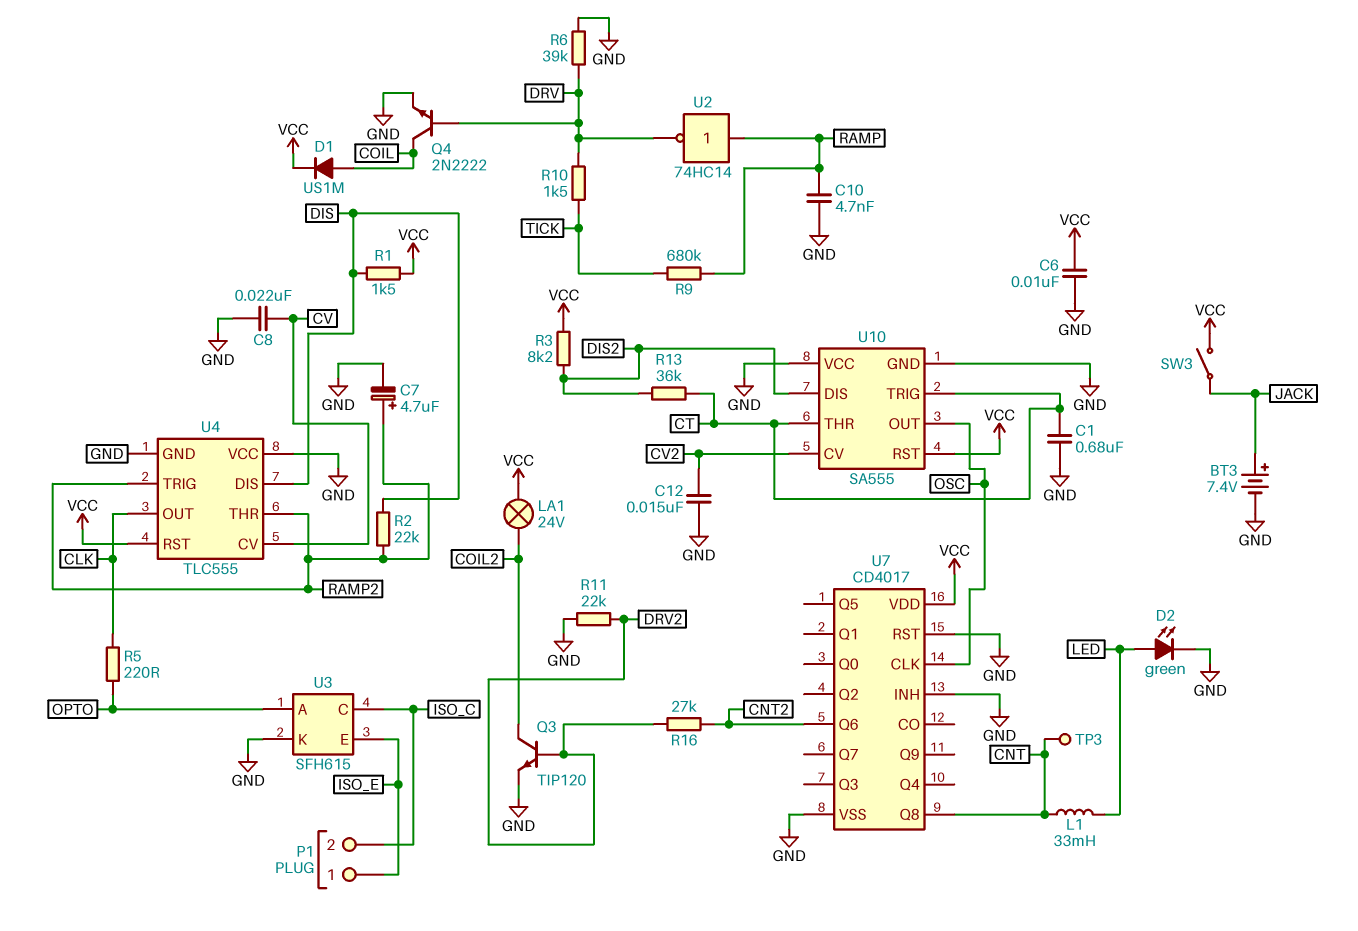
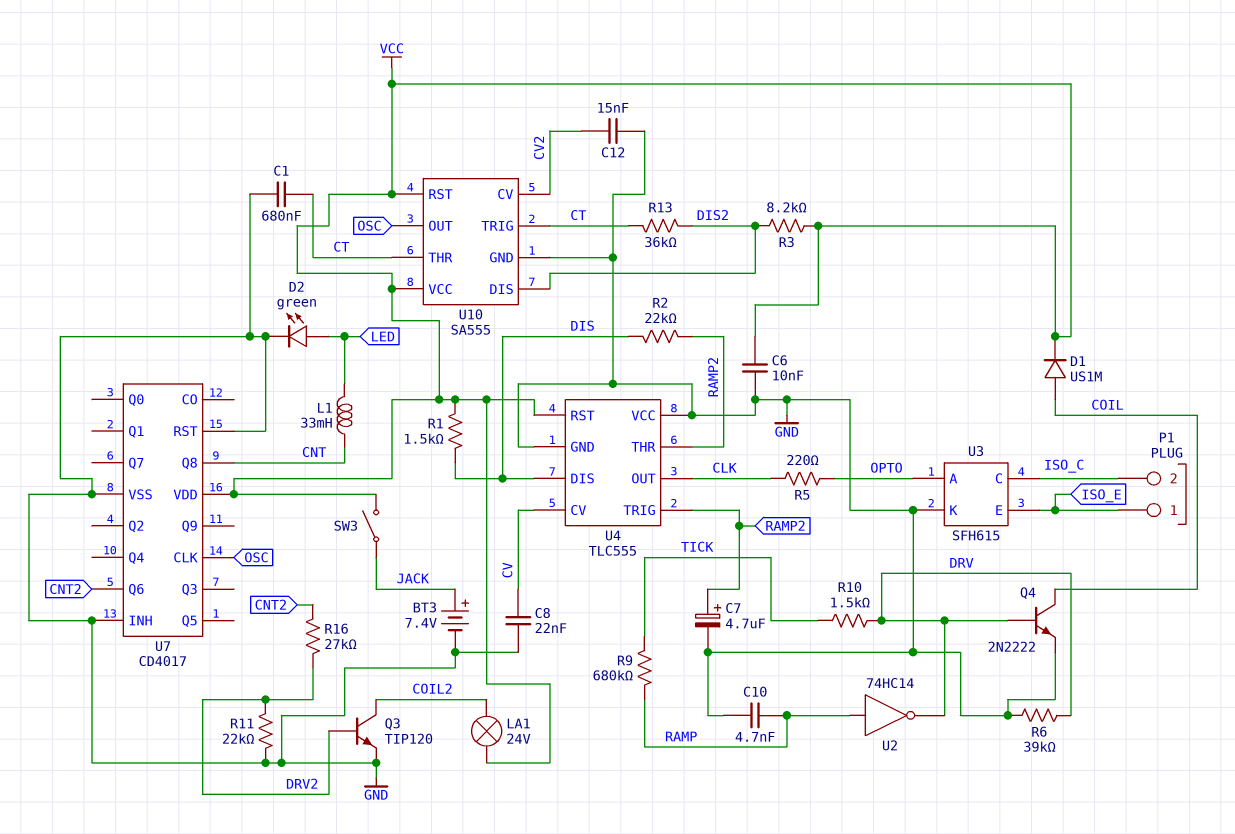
TP3: test point (CNT) -> none
U10 pin VCC: GND -> VCC

